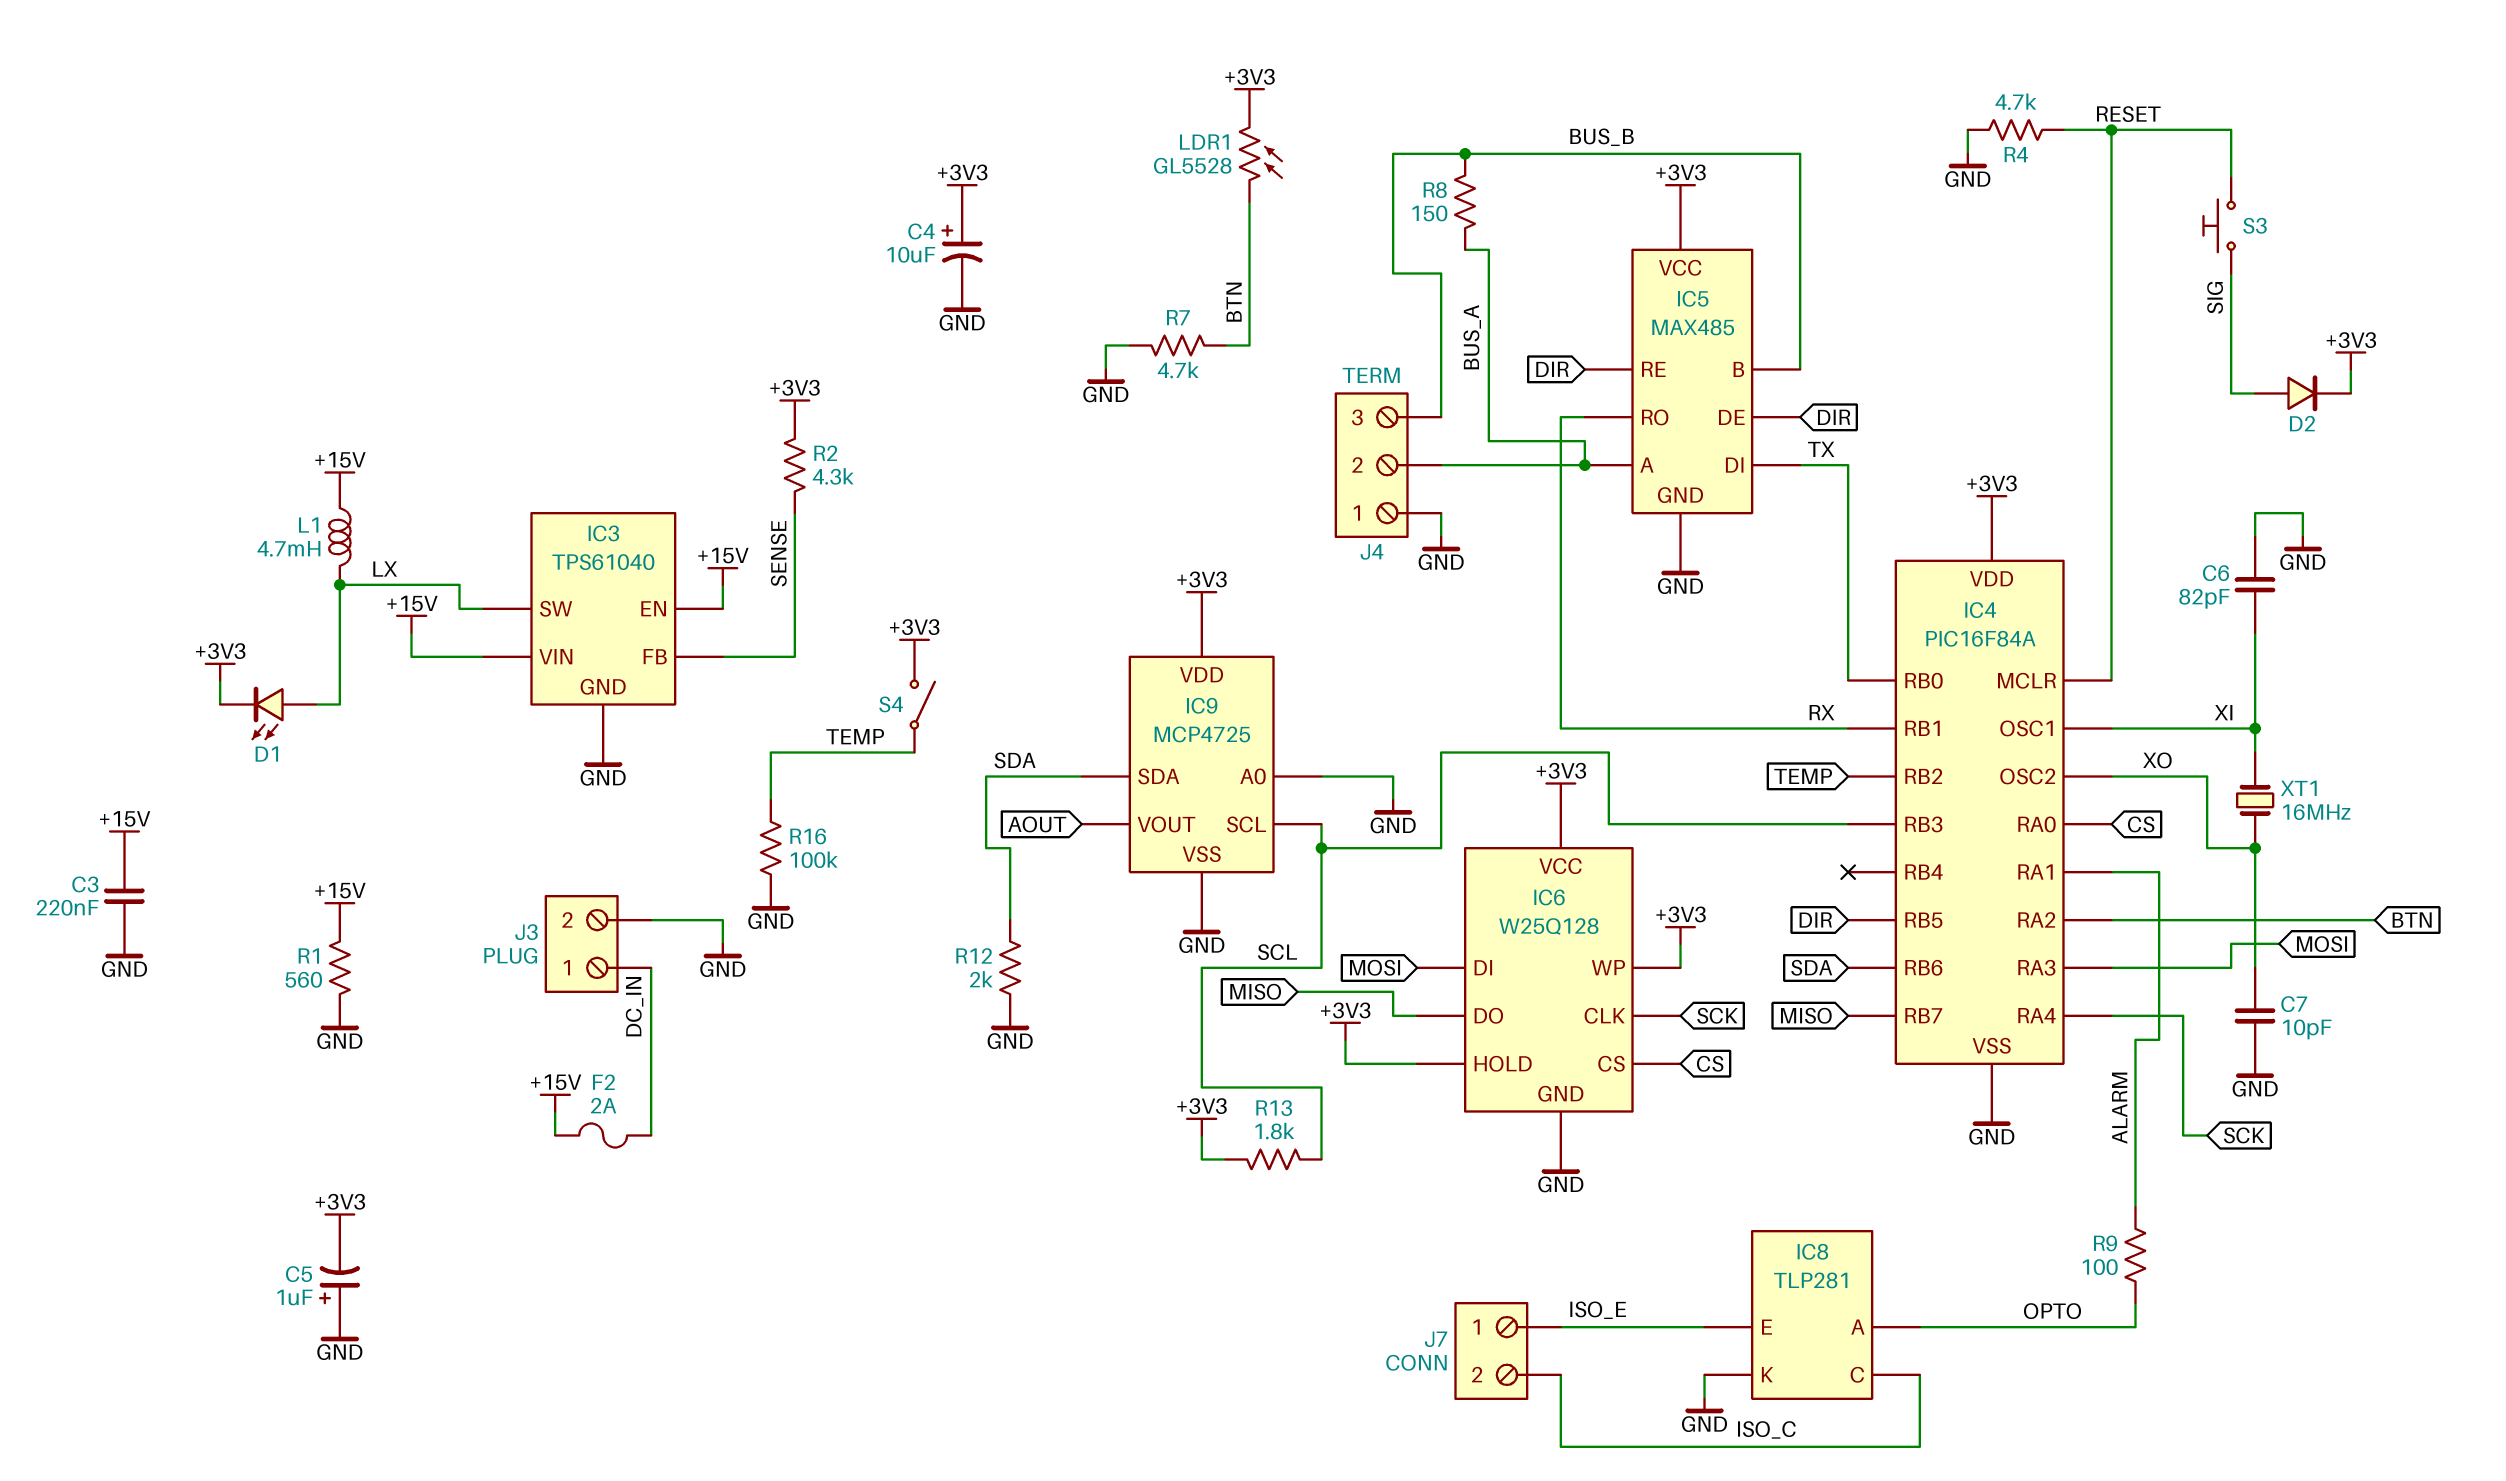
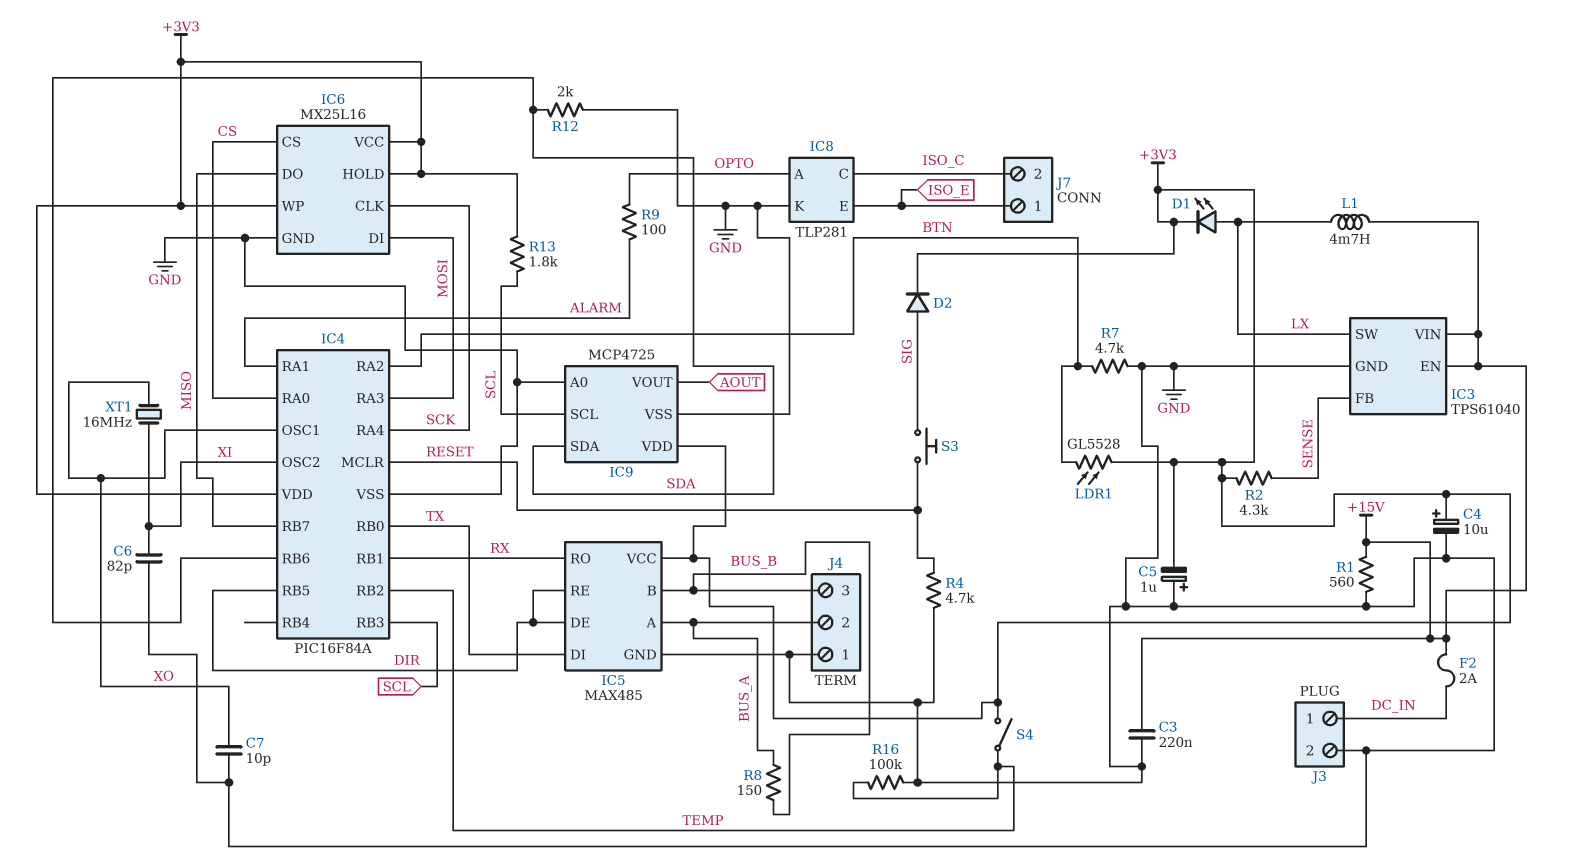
IC4 pin OSC1: XI -> XO
IC4 pin OSC2: XO -> XI
IC6: W25Q128 -> MX25L16

